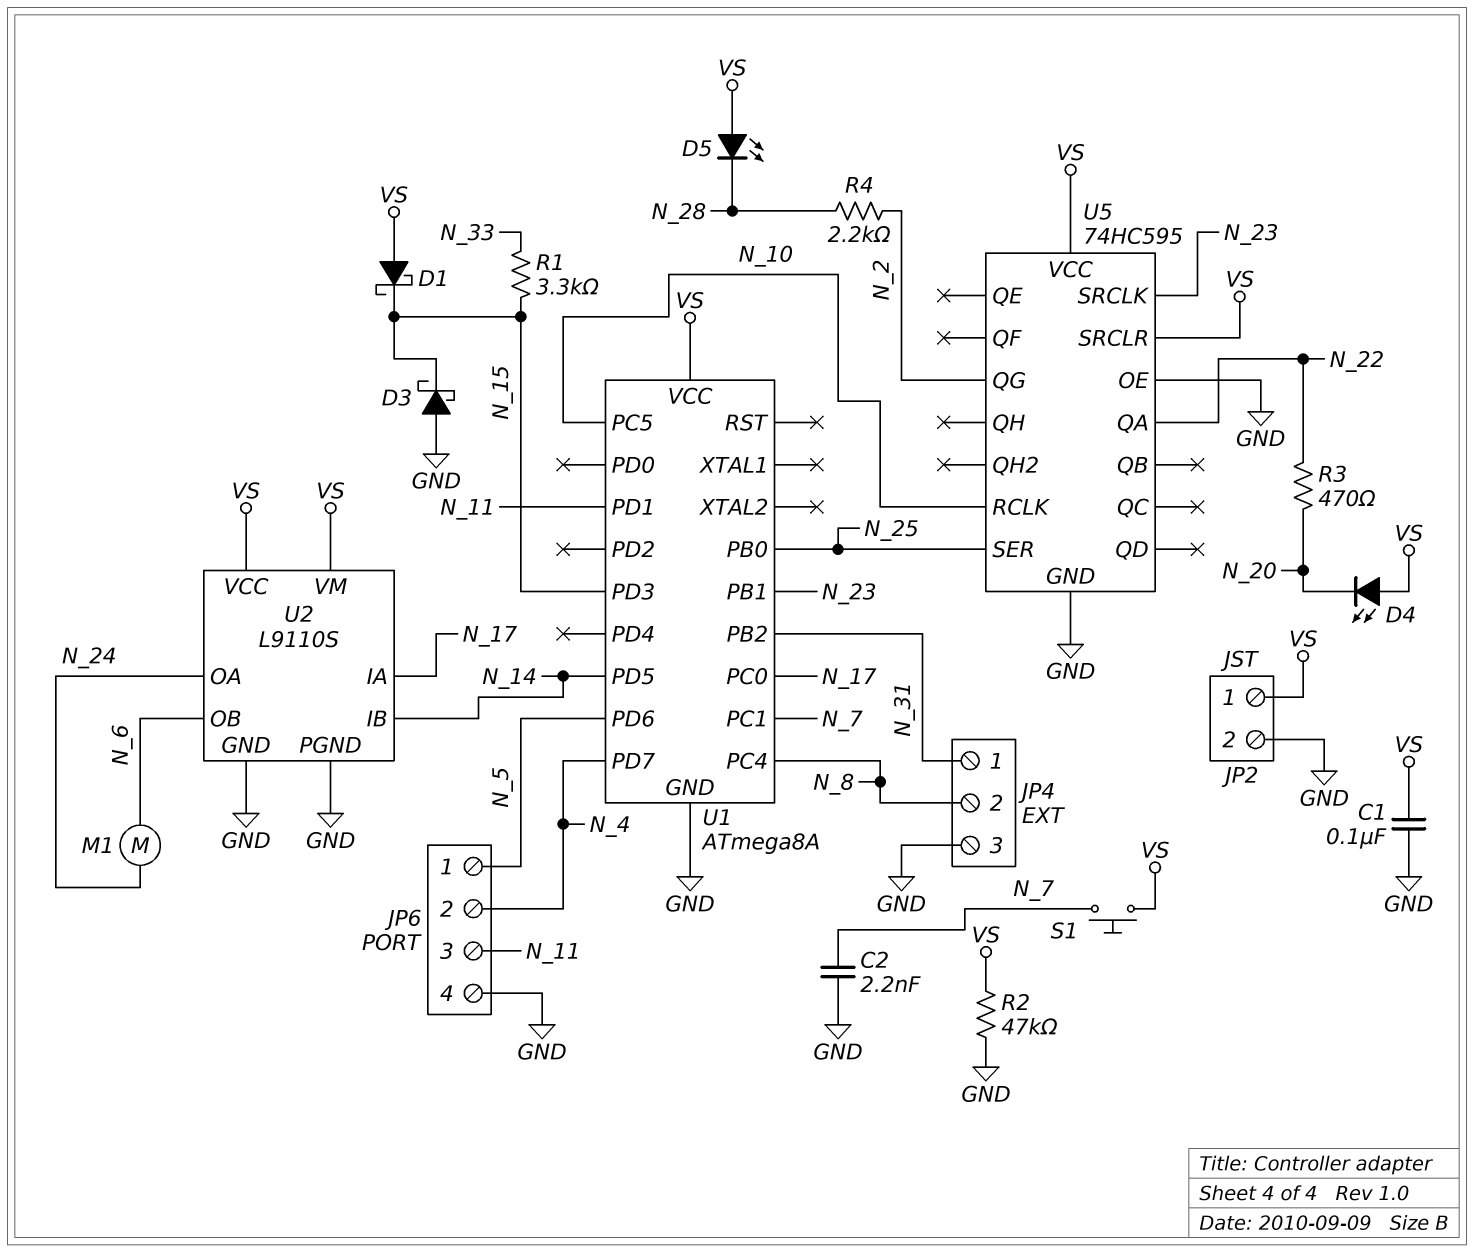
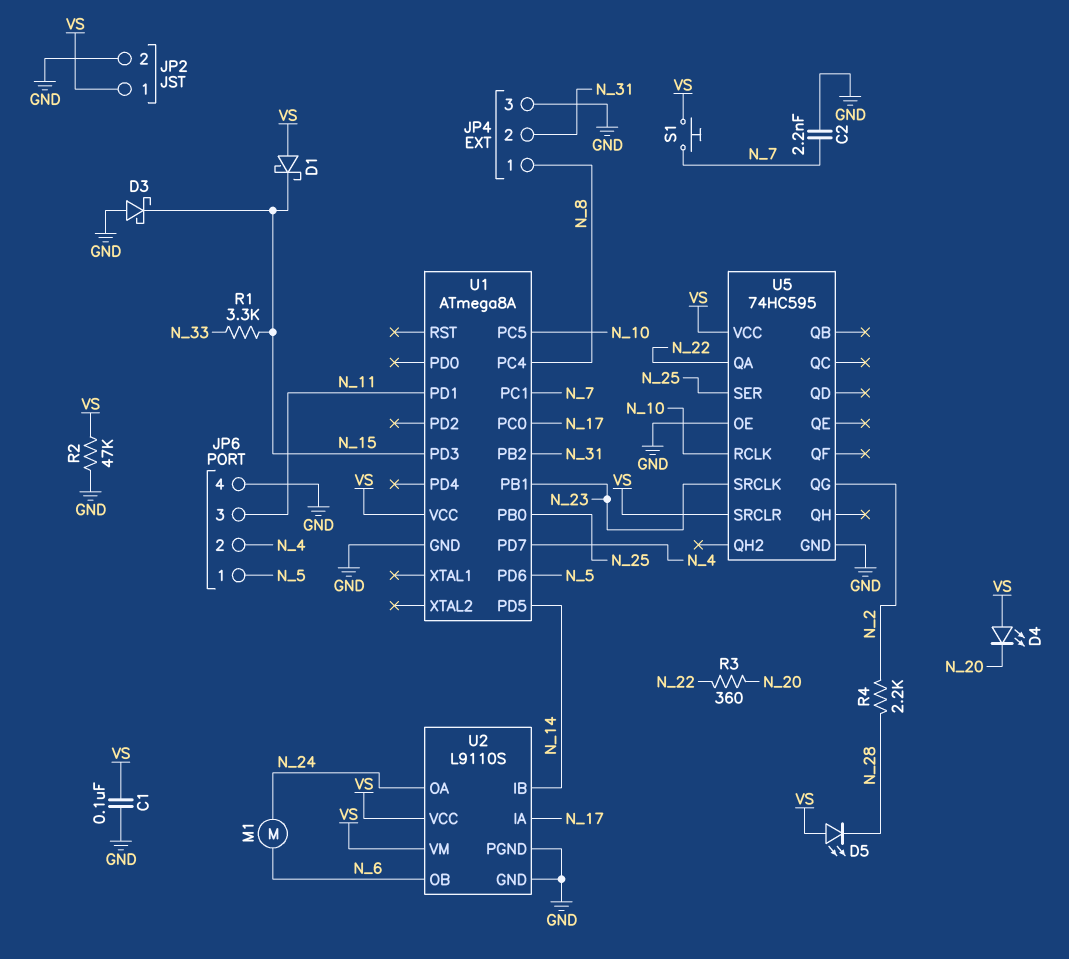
JP4 pin 1: N_31 -> N_8
JP4 pin 2: N_8 -> N_31
R3: 470 (N_20, N_22) -> 360 (N_20, N_22)

